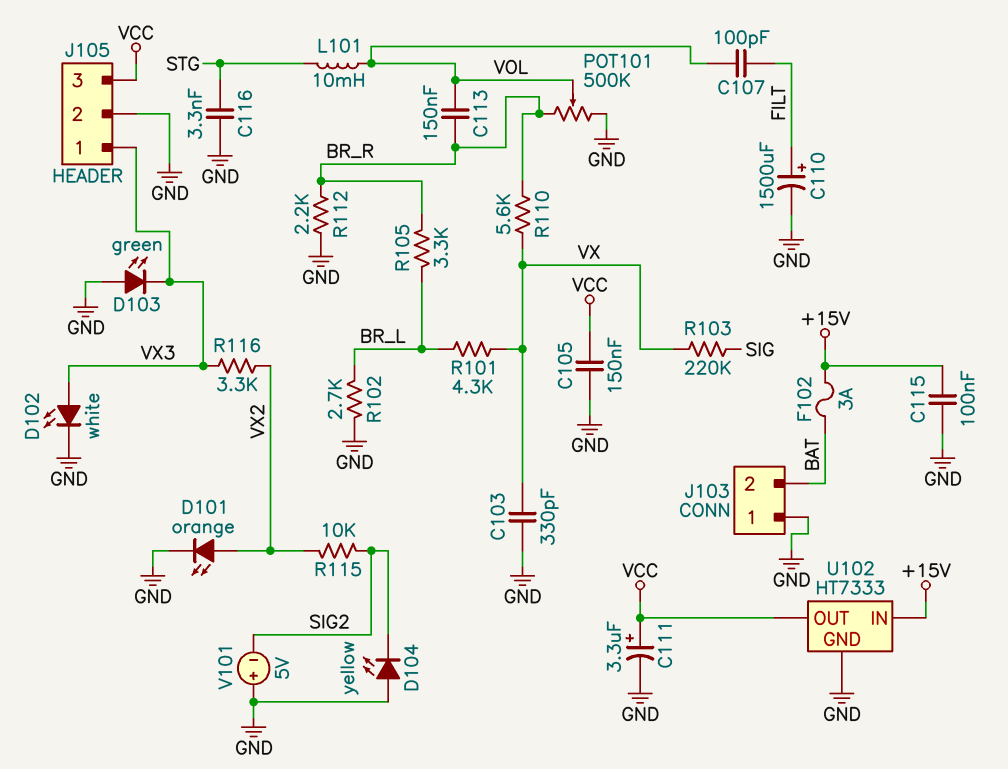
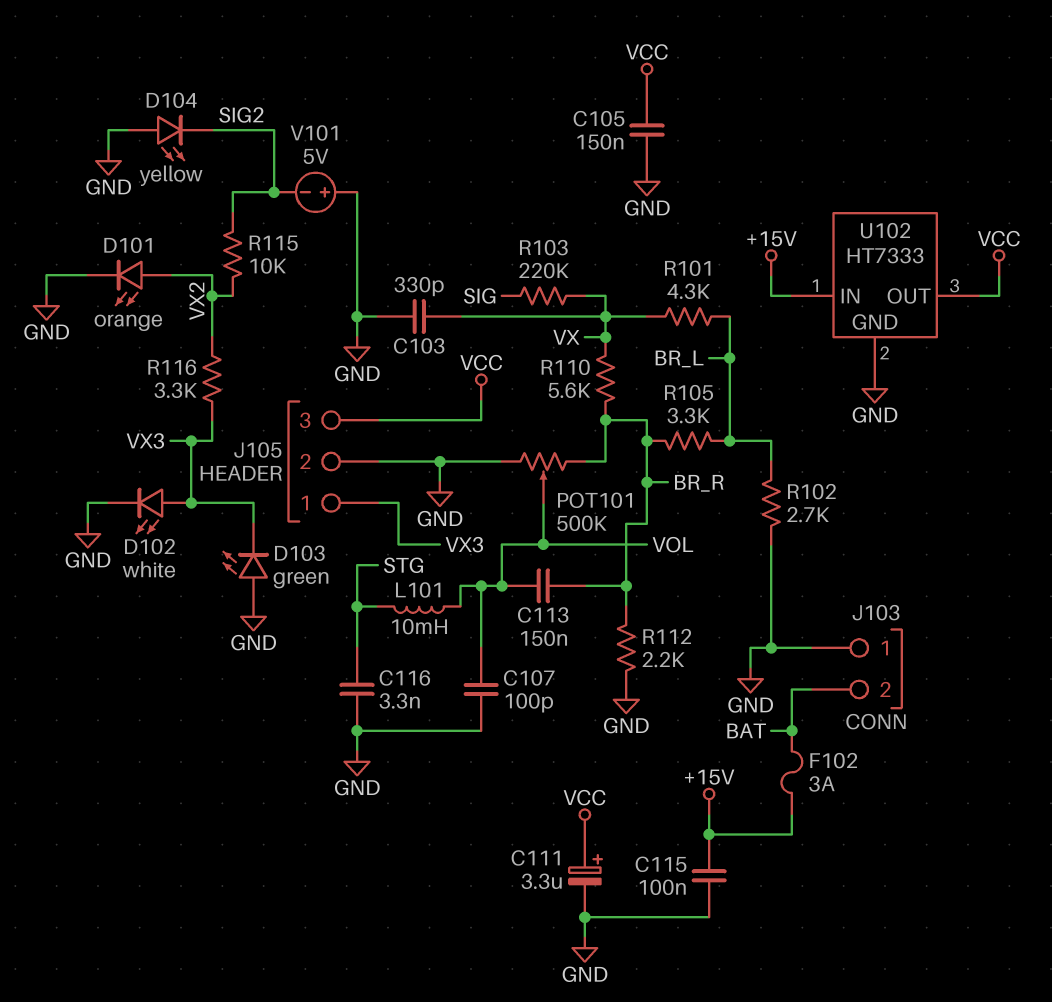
C107: 100pF (FILT, VOL) -> 100pF (GND, VOL)
C110: 1500uF (plus FILT, minus GND) -> none

